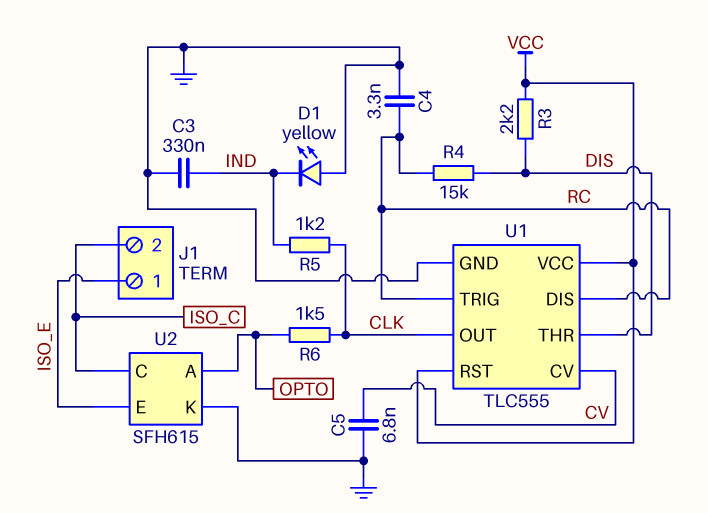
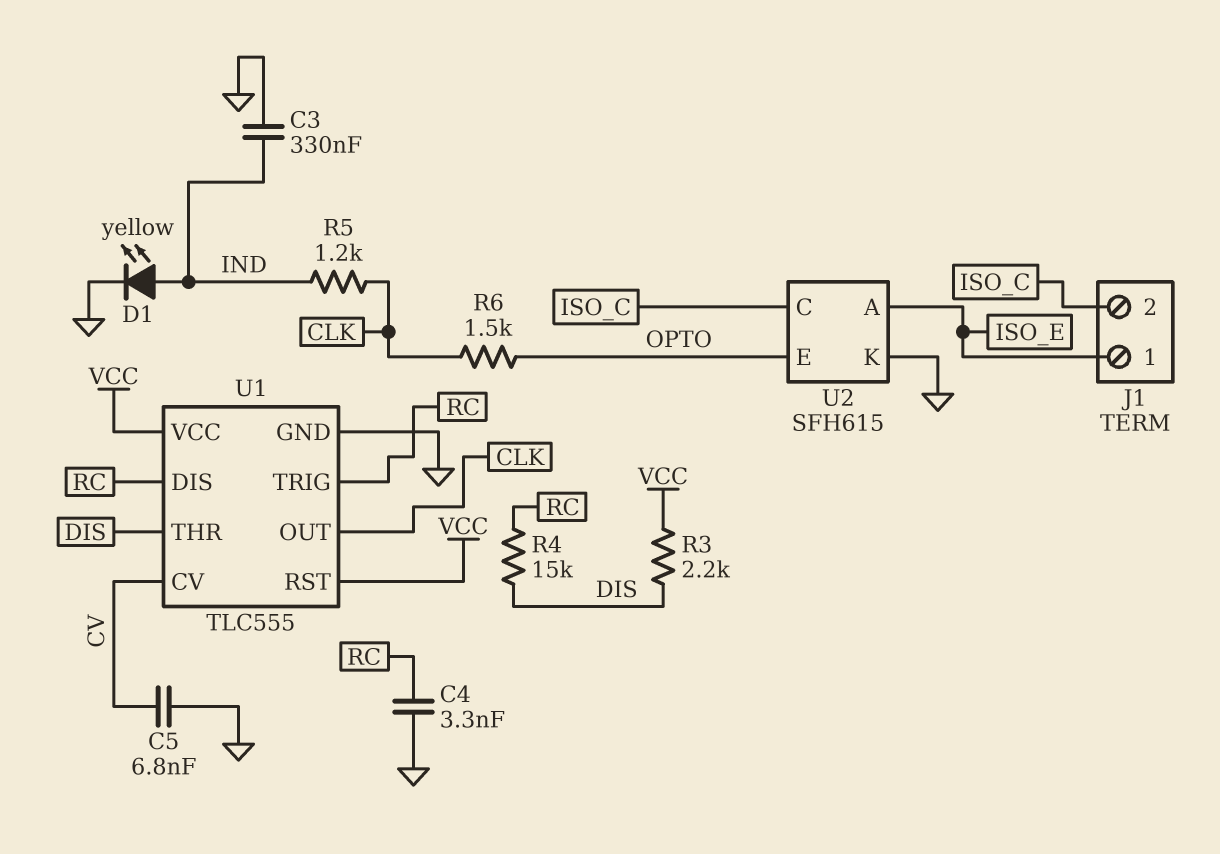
D1: LED yellow (A GND, K IND) -> LED yellow (A IND, K GND)
U2 pin A: OPTO -> ISO_E
U2 pin E: ISO_E -> OPTO

